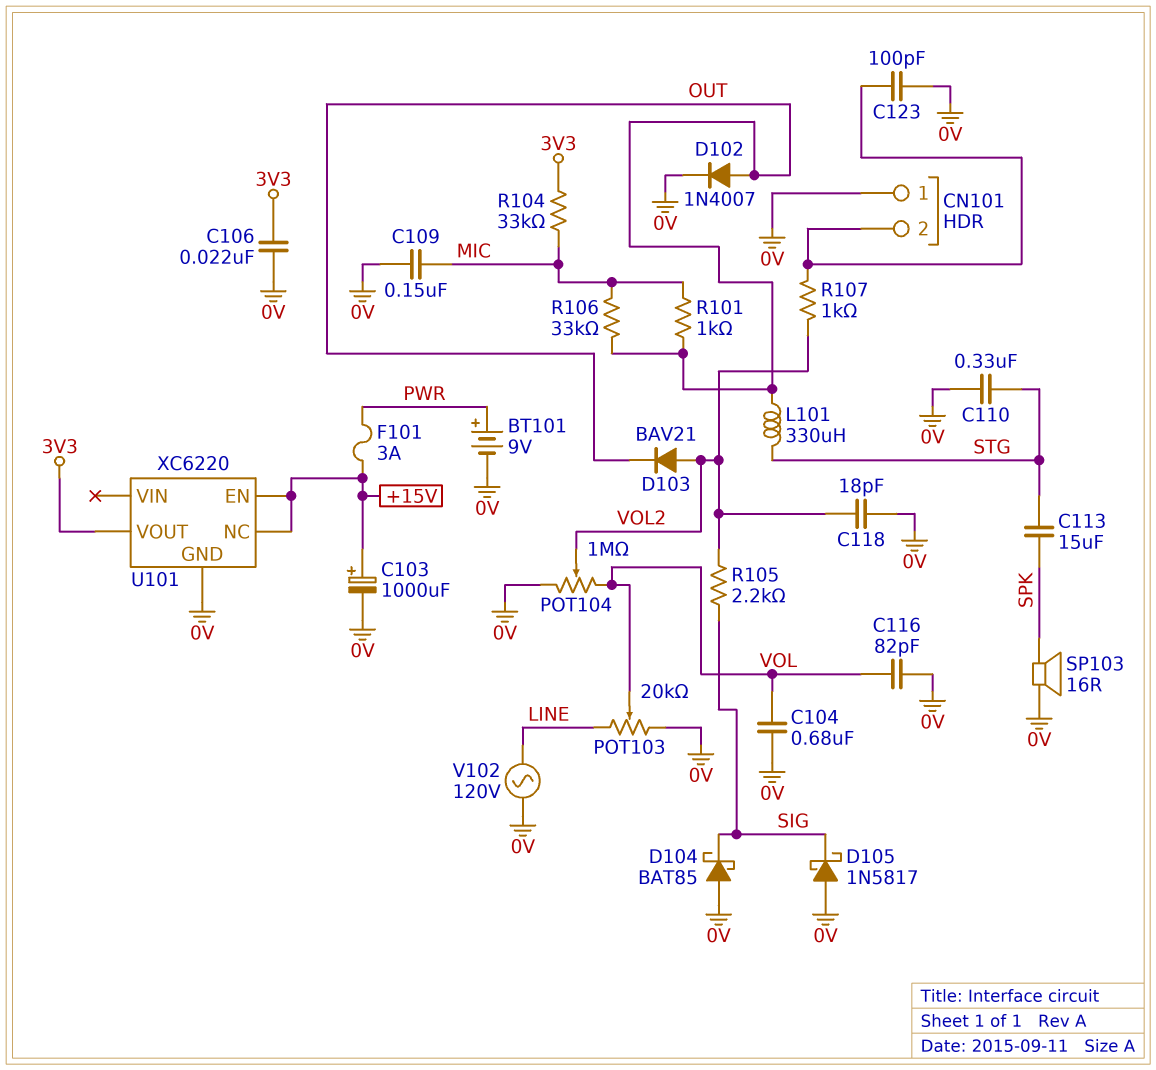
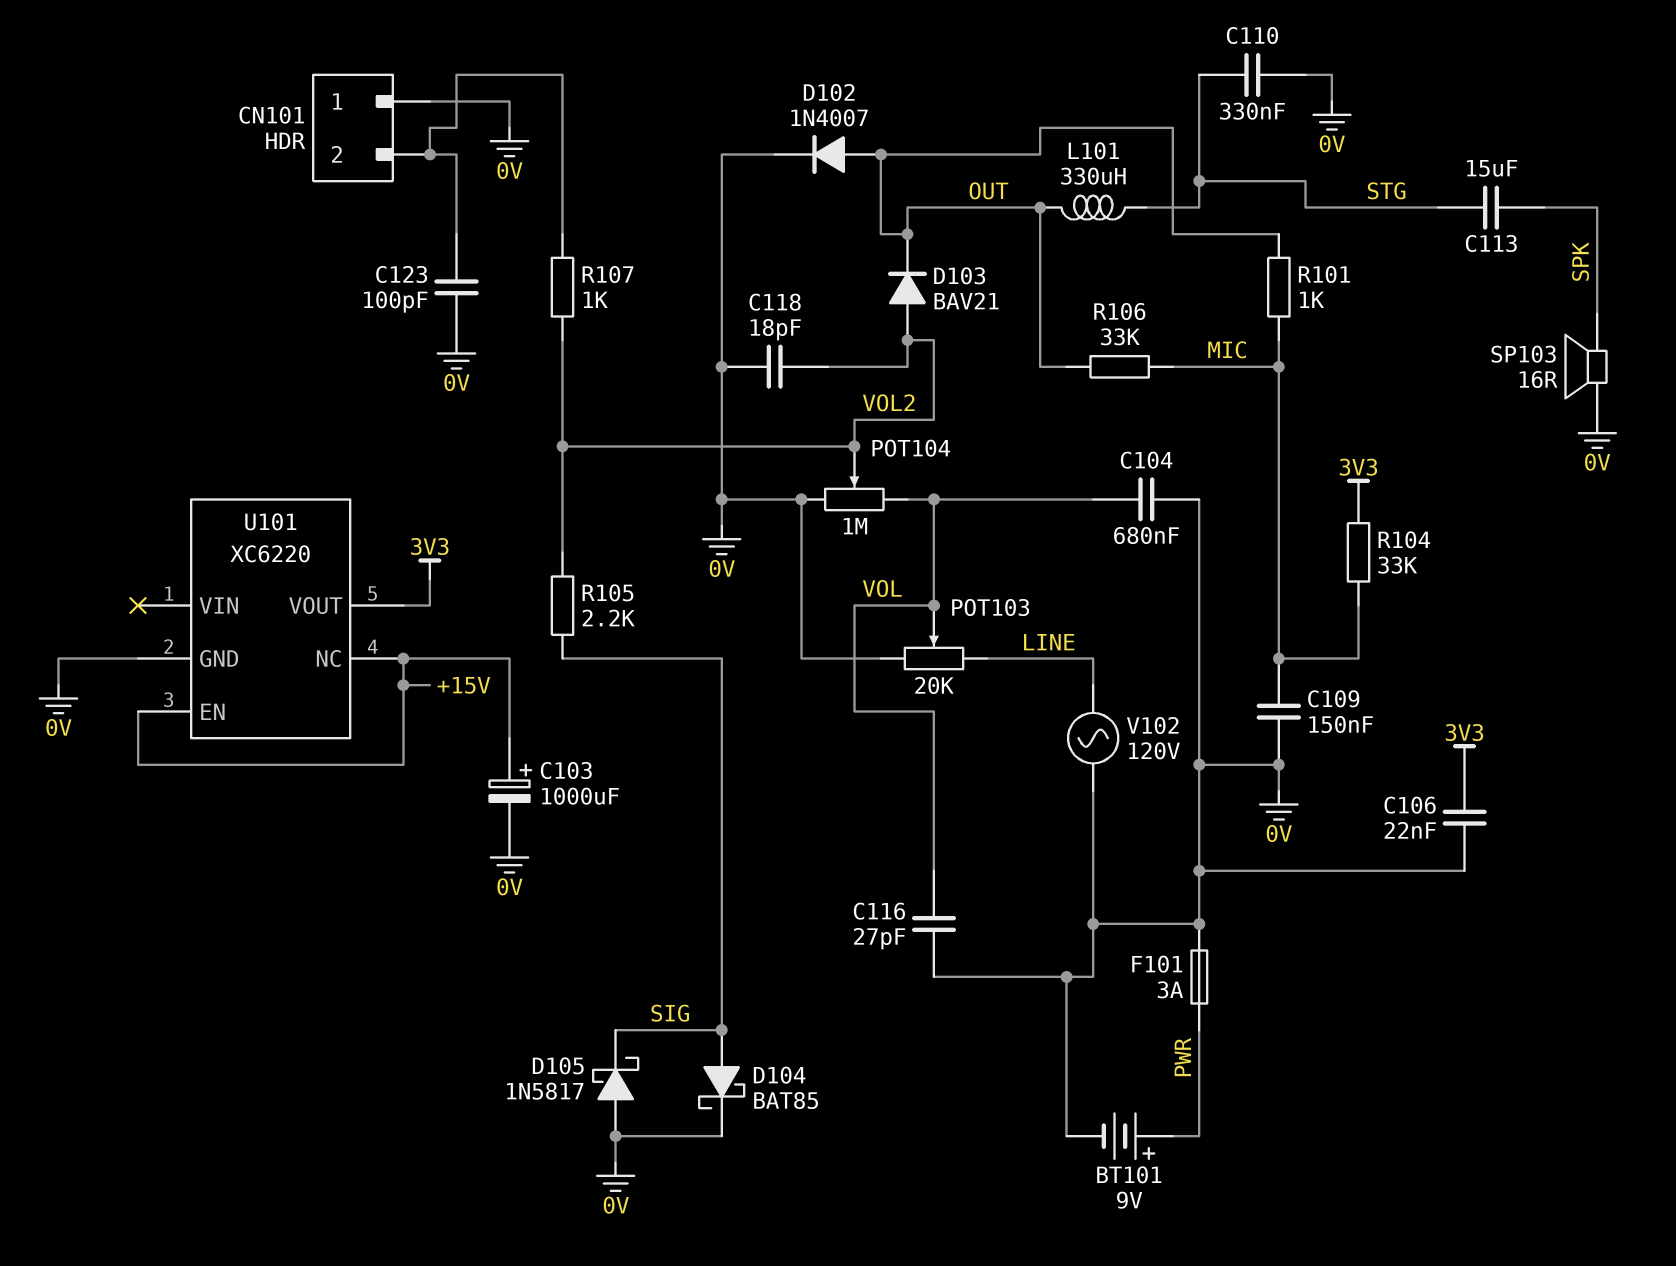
C116: 82pF (0V, VOL) -> 27pF (0V, VOL)
D104: schottky BAT85 (A 0V, K SIG) -> schottky BAT85 (A SIG, K 0V)
F101: 3A (+15V, PWR) -> 3A (0V, PWR)

